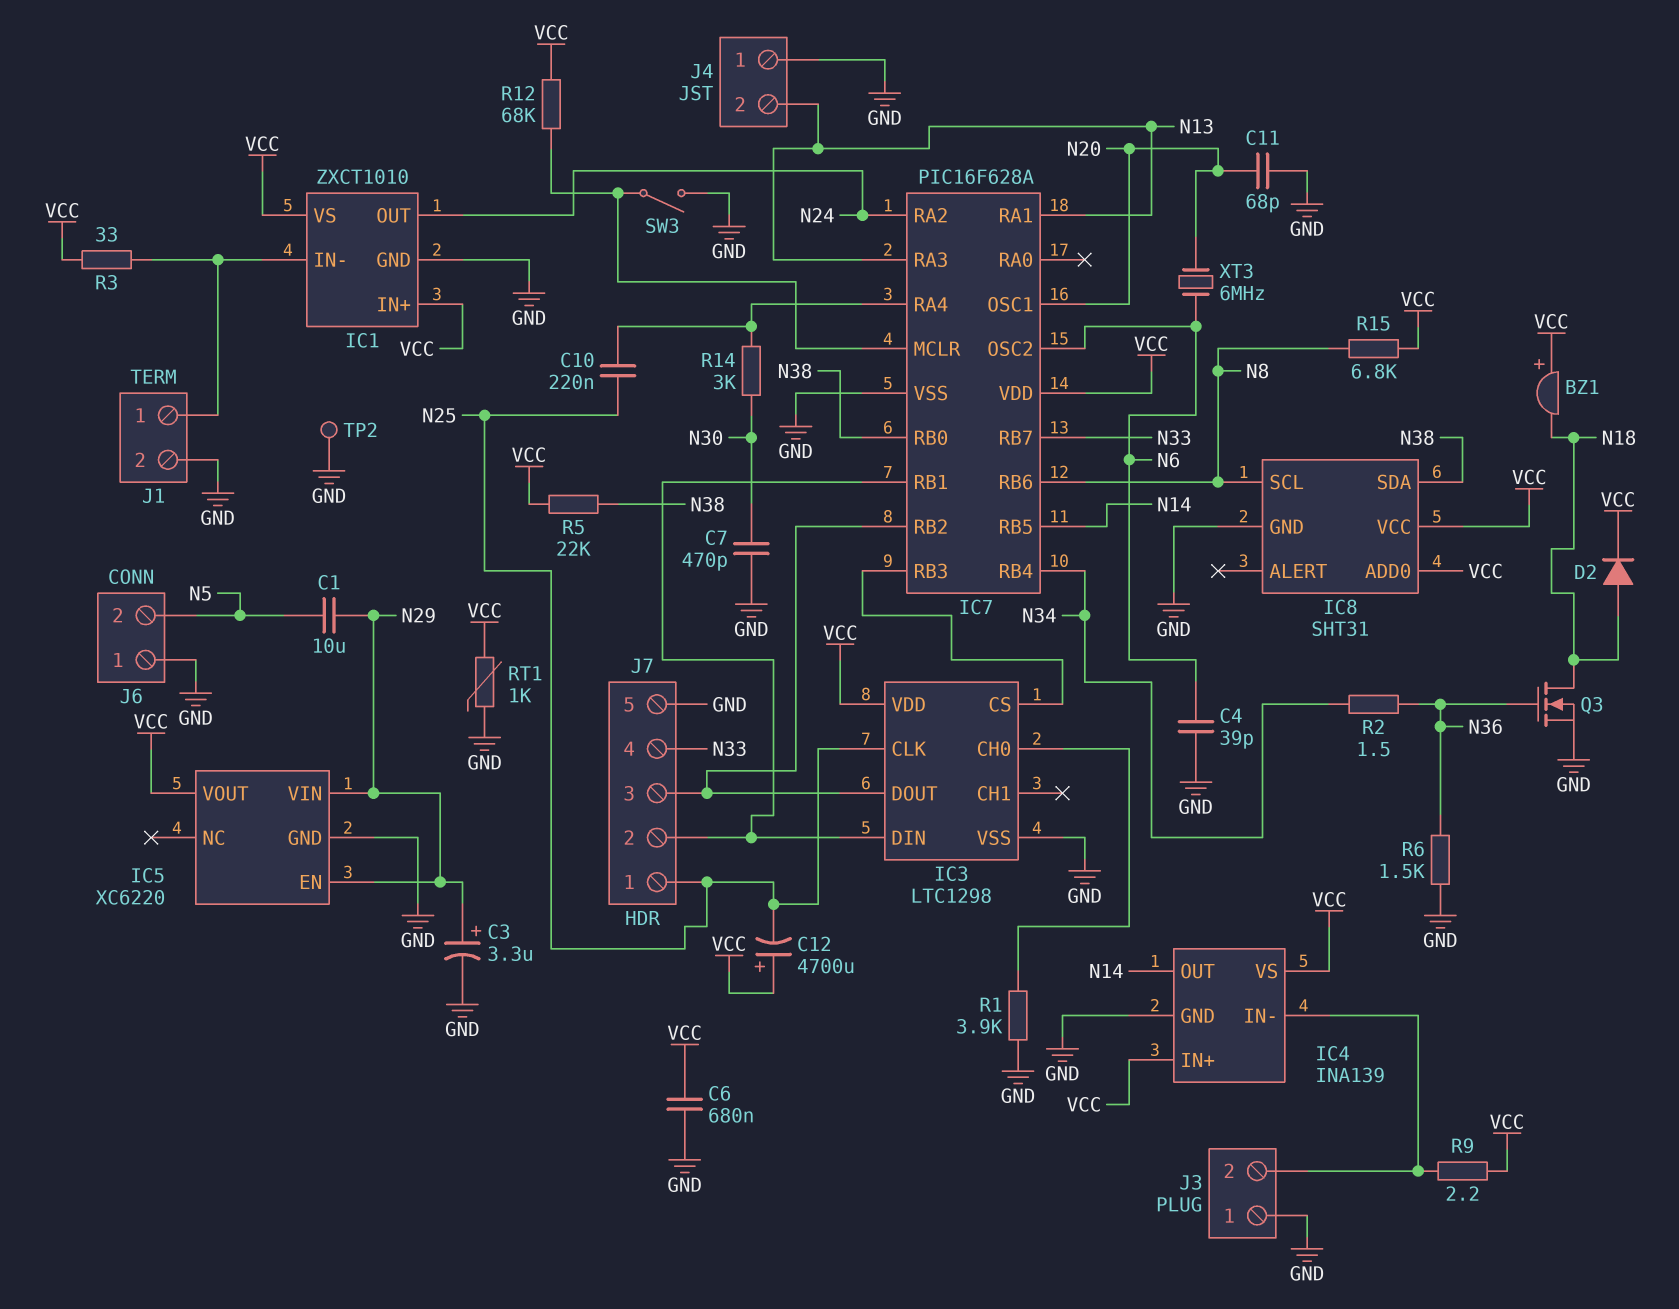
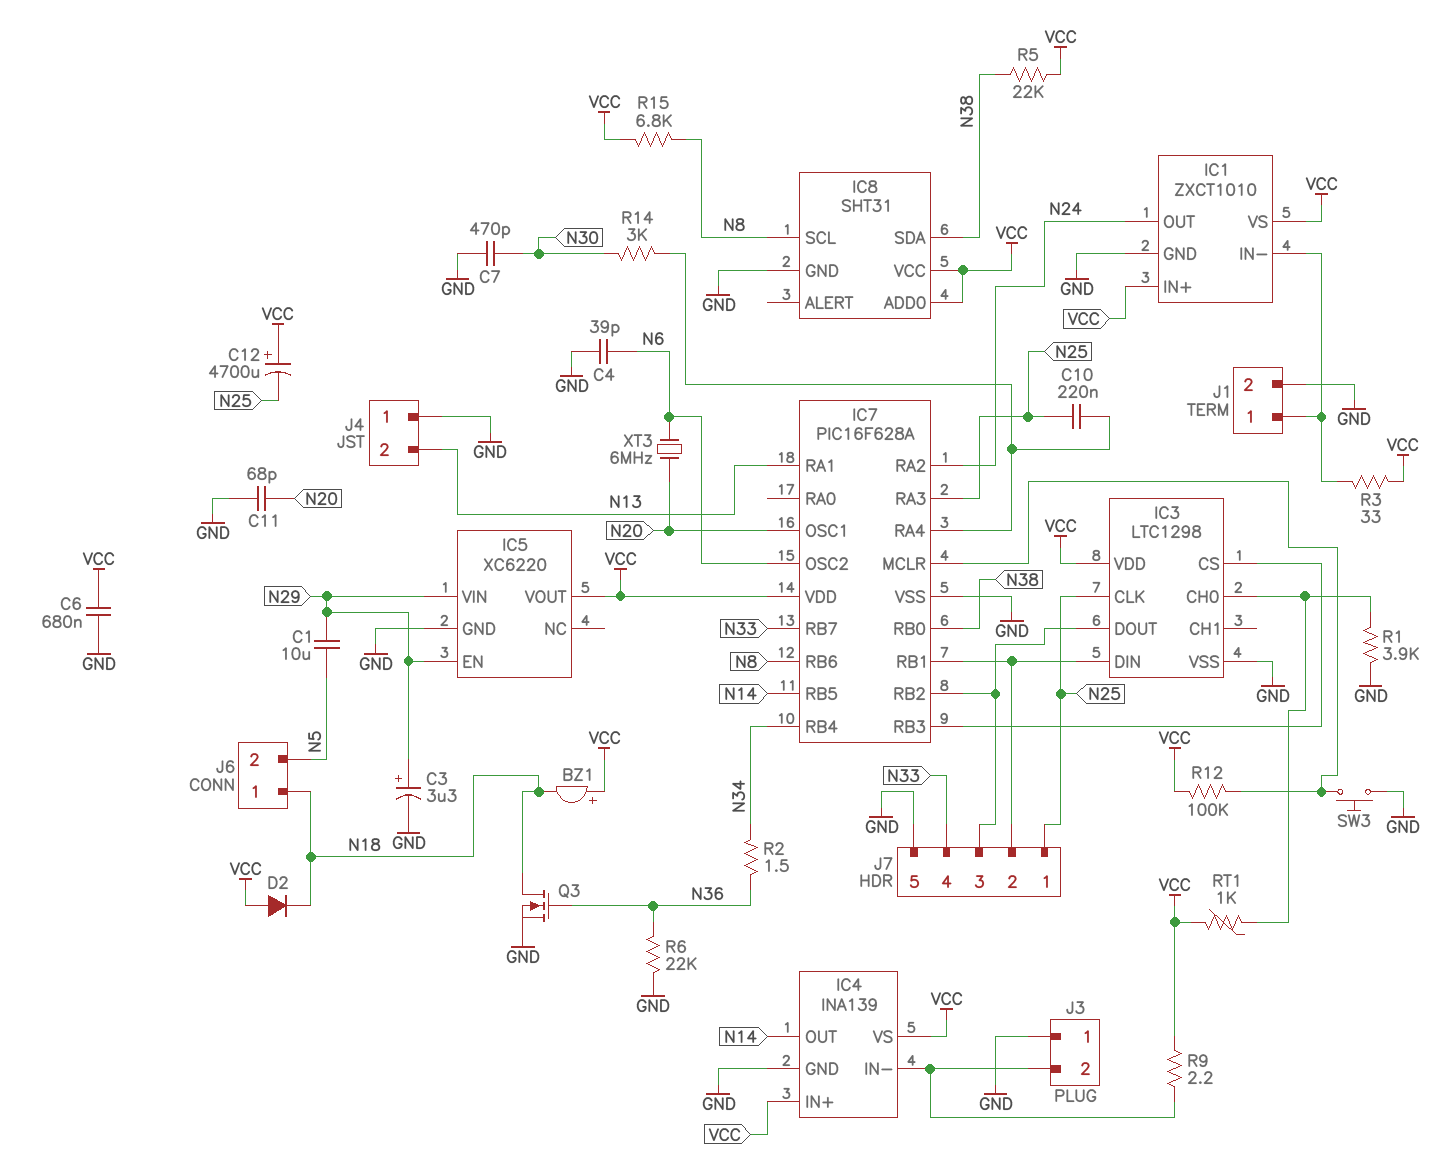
D2: diode (A N18, K VCC) -> diode (A VCC, K N18)
IC7 pin RA3: N13 -> N25
J6 pin 1: GND -> N18
R6: 1.5k (GND, N36) -> 22k (GND, N36)
R12: 68k (IC7/MCLR, VCC) -> 100k (IC7/MCLR, VCC)
RT1: 1k (GND, VCC) -> 1k (IC3/CH0, VCC)
SW3: switch (GND, IC7/MCLR) -> button (GND, IC7/MCLR)
TP2: test point (GND) -> none

